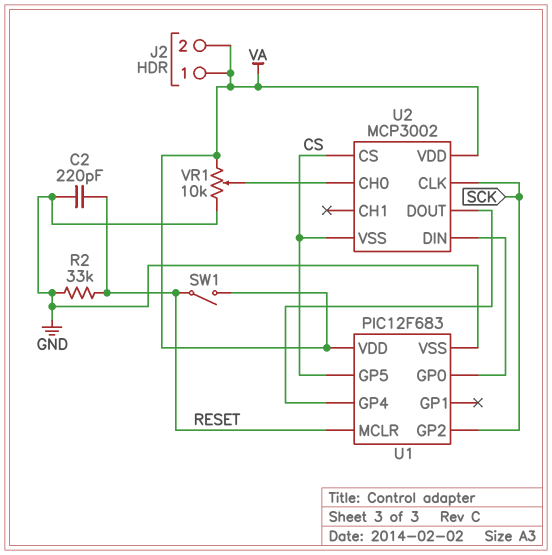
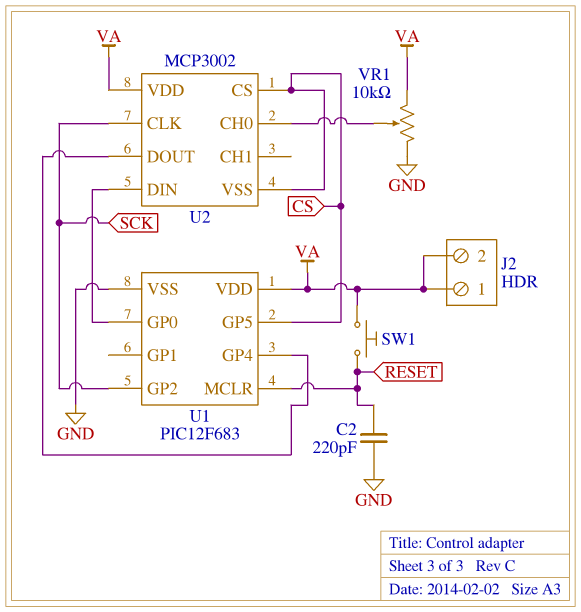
R2: 33k (GND, RESET) -> none
SW1: switch (RESET, VA) -> button (RESET, VA)

